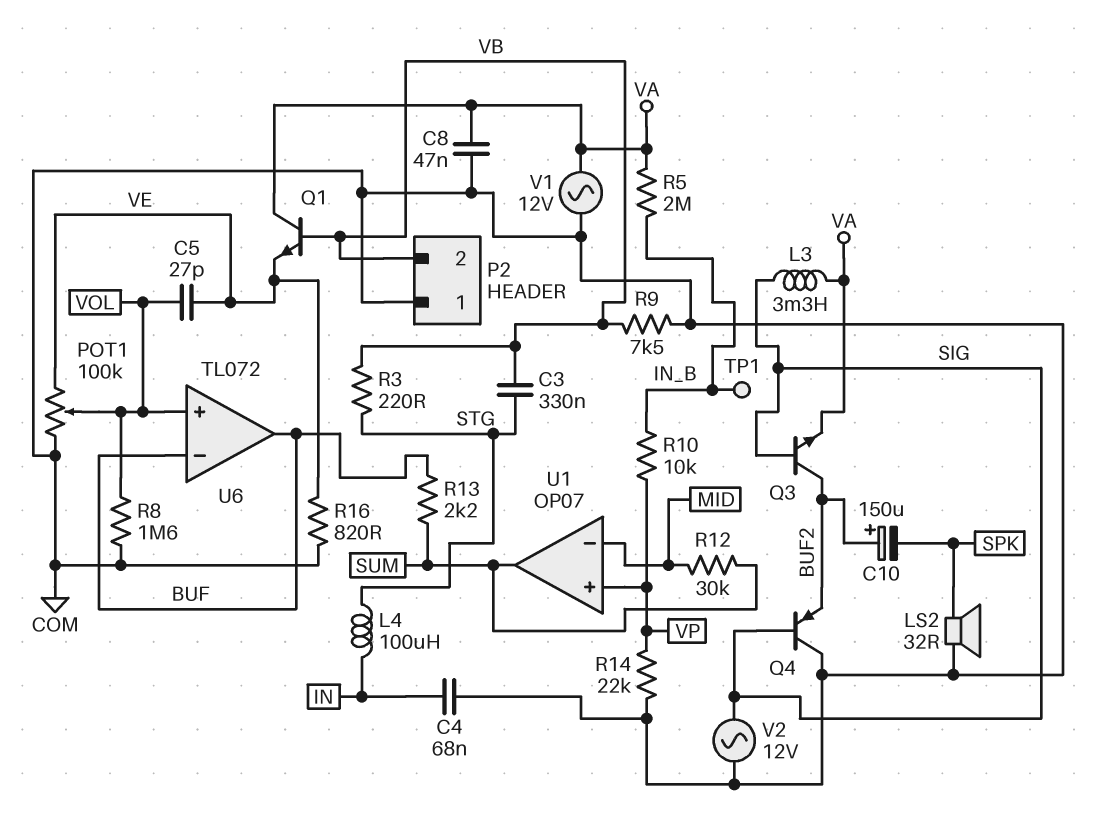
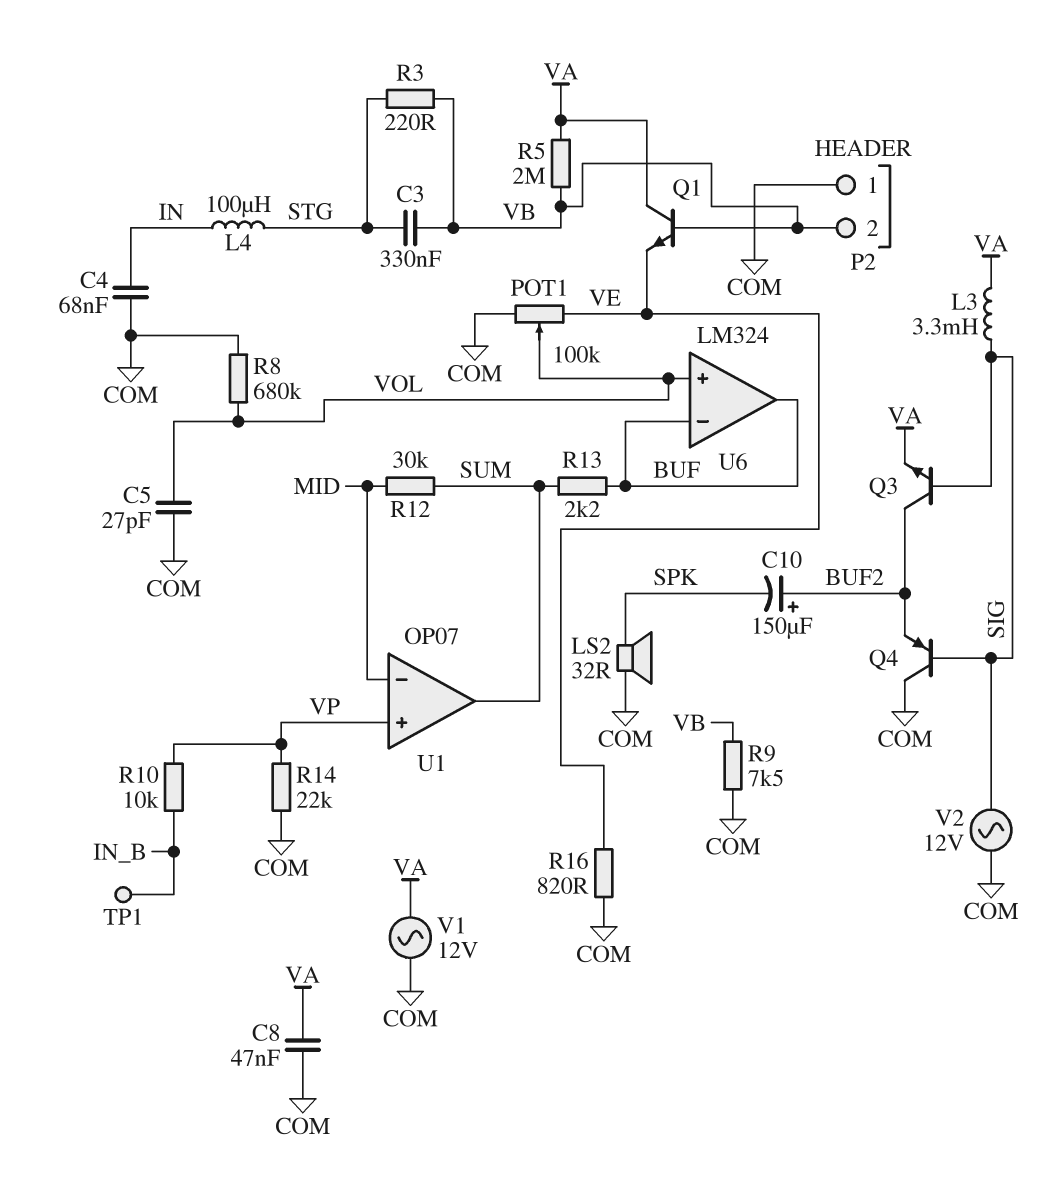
C5: 27pF (VE, VOL) -> 27pF (COM, VOL)
R5: 2M (IN_B, VA) -> 2M (VA, VB)
R8: 1.6M (COM, VOL) -> 680k (COM, VOL)
U6: TL072 -> LM324

